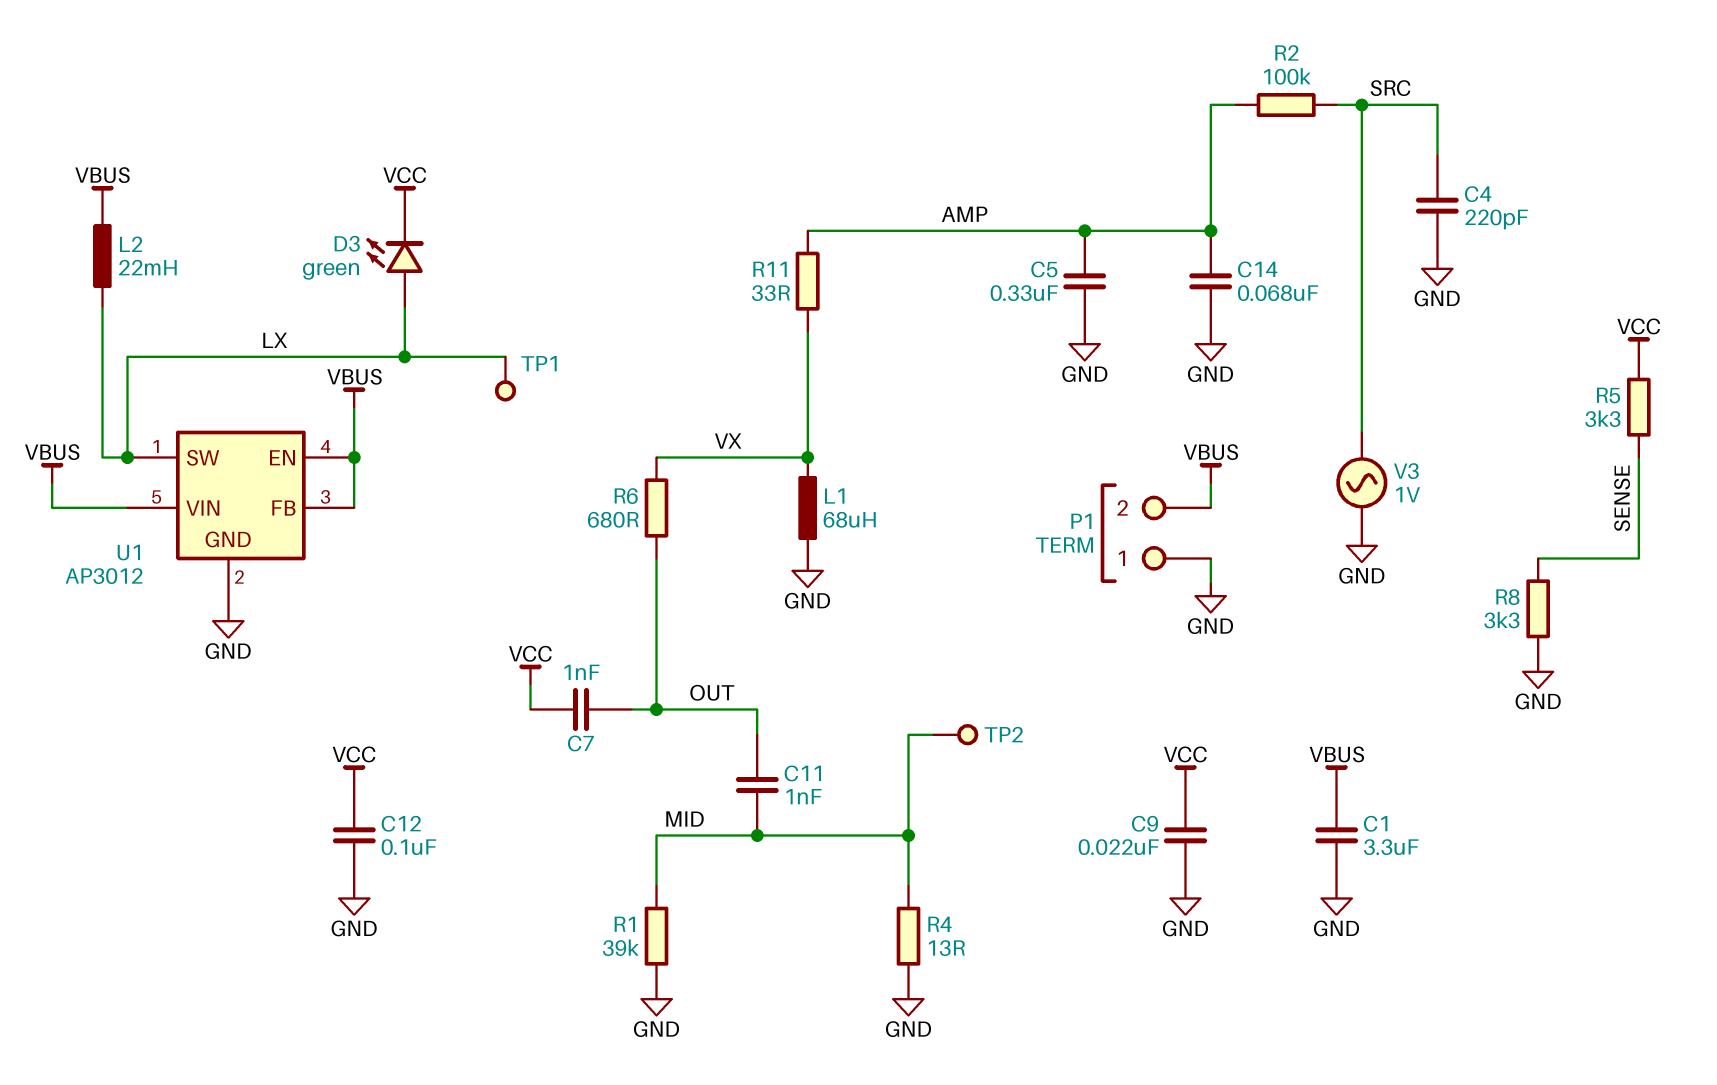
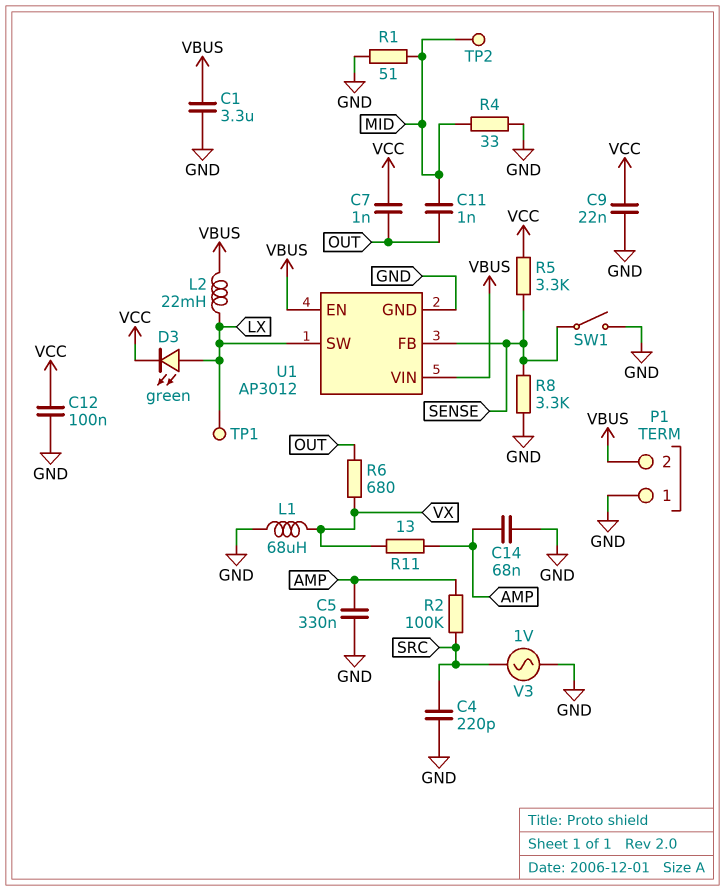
R1: 39k (GND, MID) -> 51 (GND, MID)
R4: 13 (GND, MID) -> 33 (GND, MID)
R11: 33 (AMP, VX) -> 13 (AMP, VX)
SW1: none -> switch (GND, SENSE)
U1 pin FB: VBUS -> SENSE

